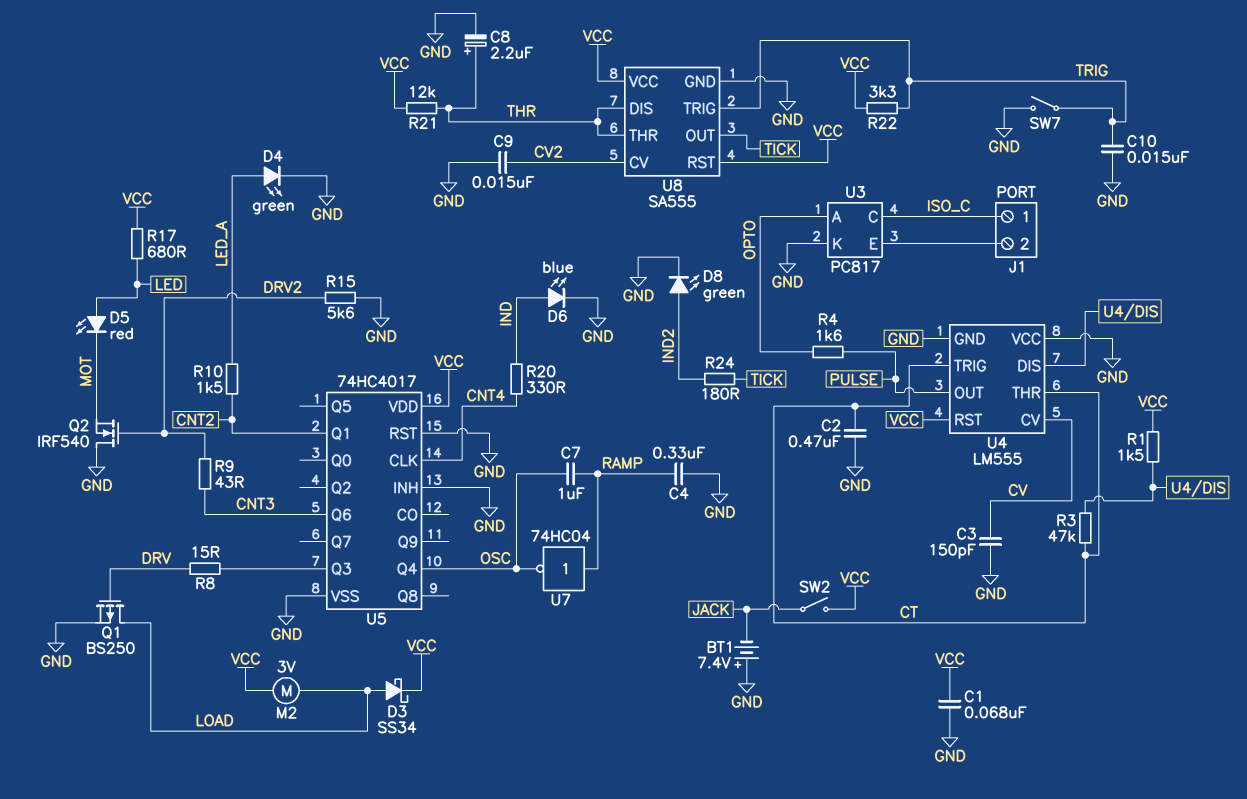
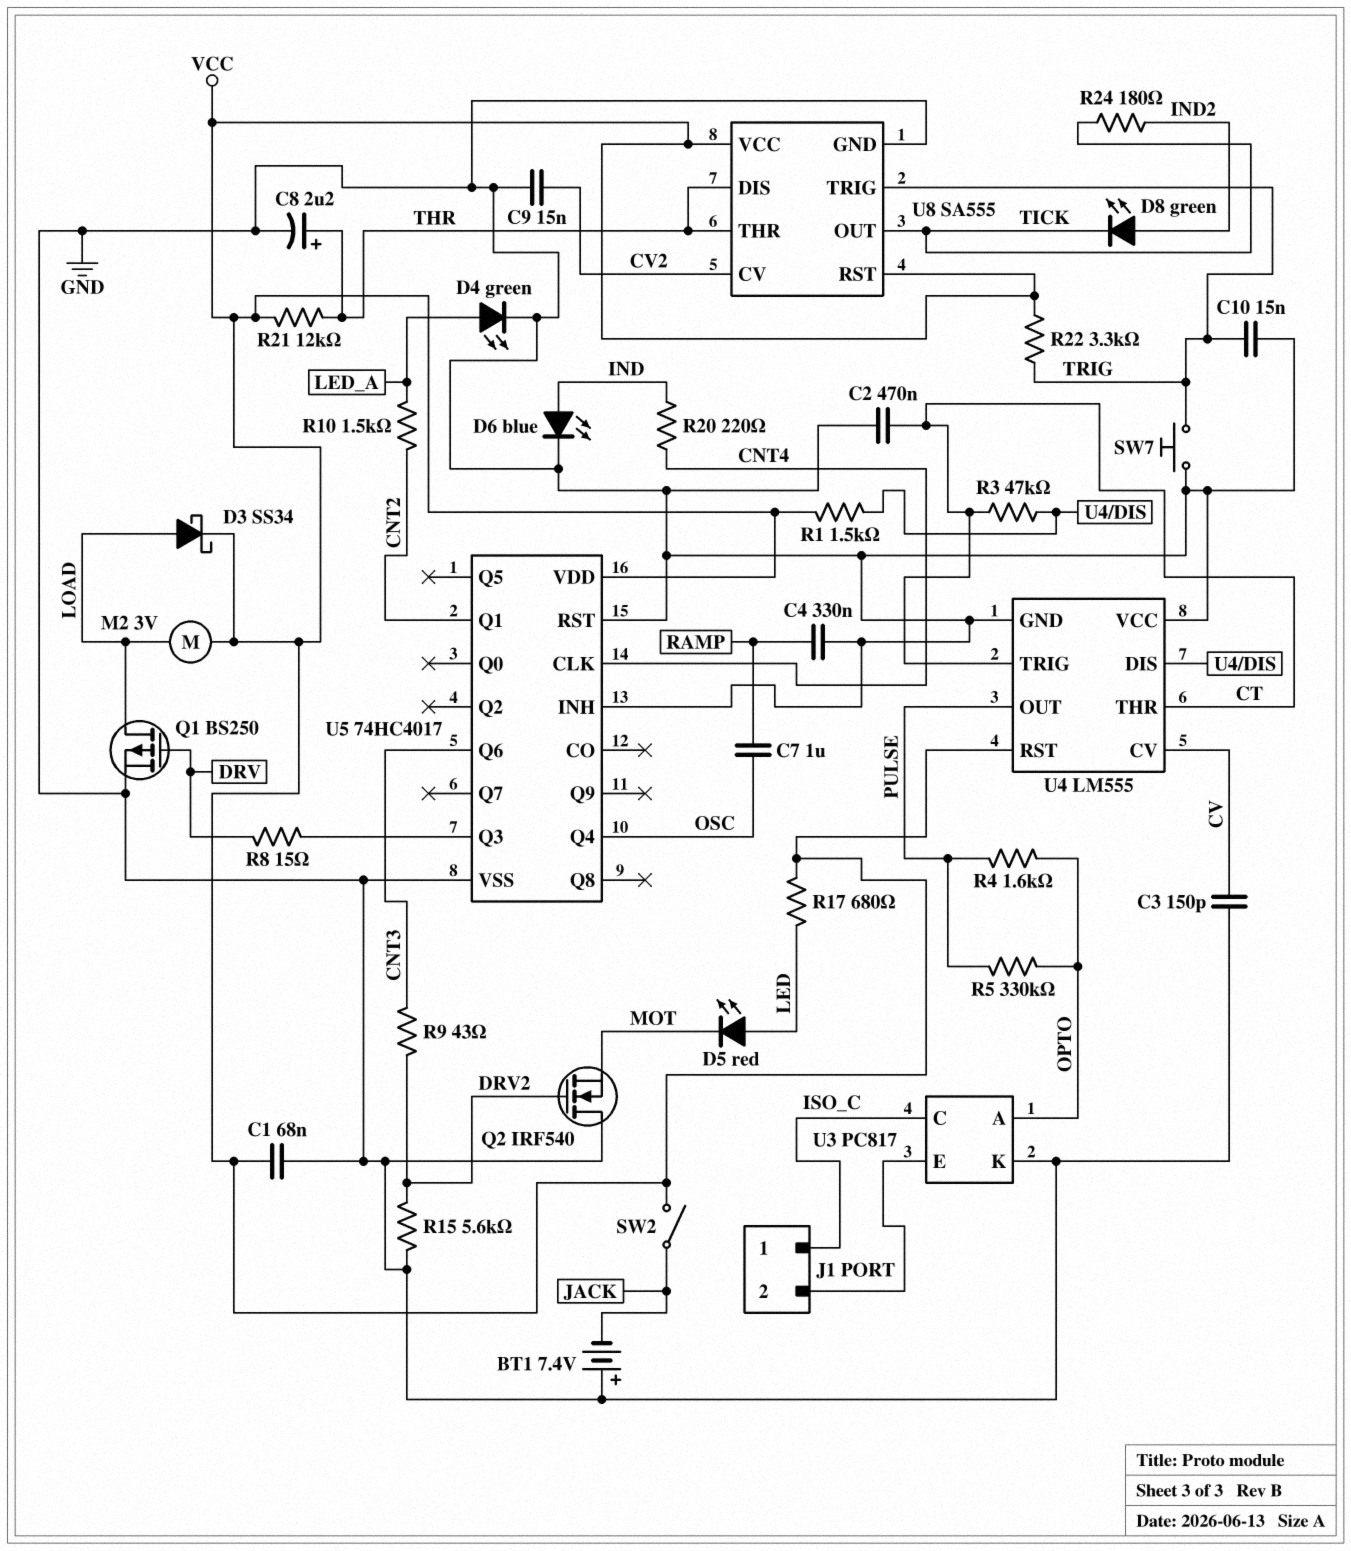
D8: LED green (A IND2, K GND) -> LED green (A IND2, K TICK)
R5: none -> 330k (OPTO, PULSE)
R20: 330 (CNT4, IND) -> 220 (CNT4, IND)
SW7: switch (GND, TRIG) -> button (GND, TRIG)
U7: NOT 74HC04 (in RAMP, out OSC) -> none

